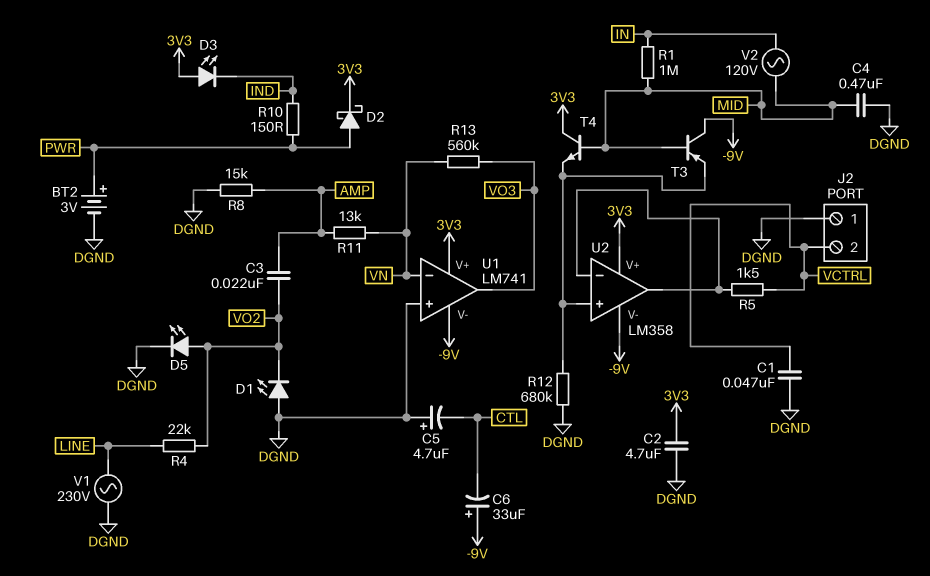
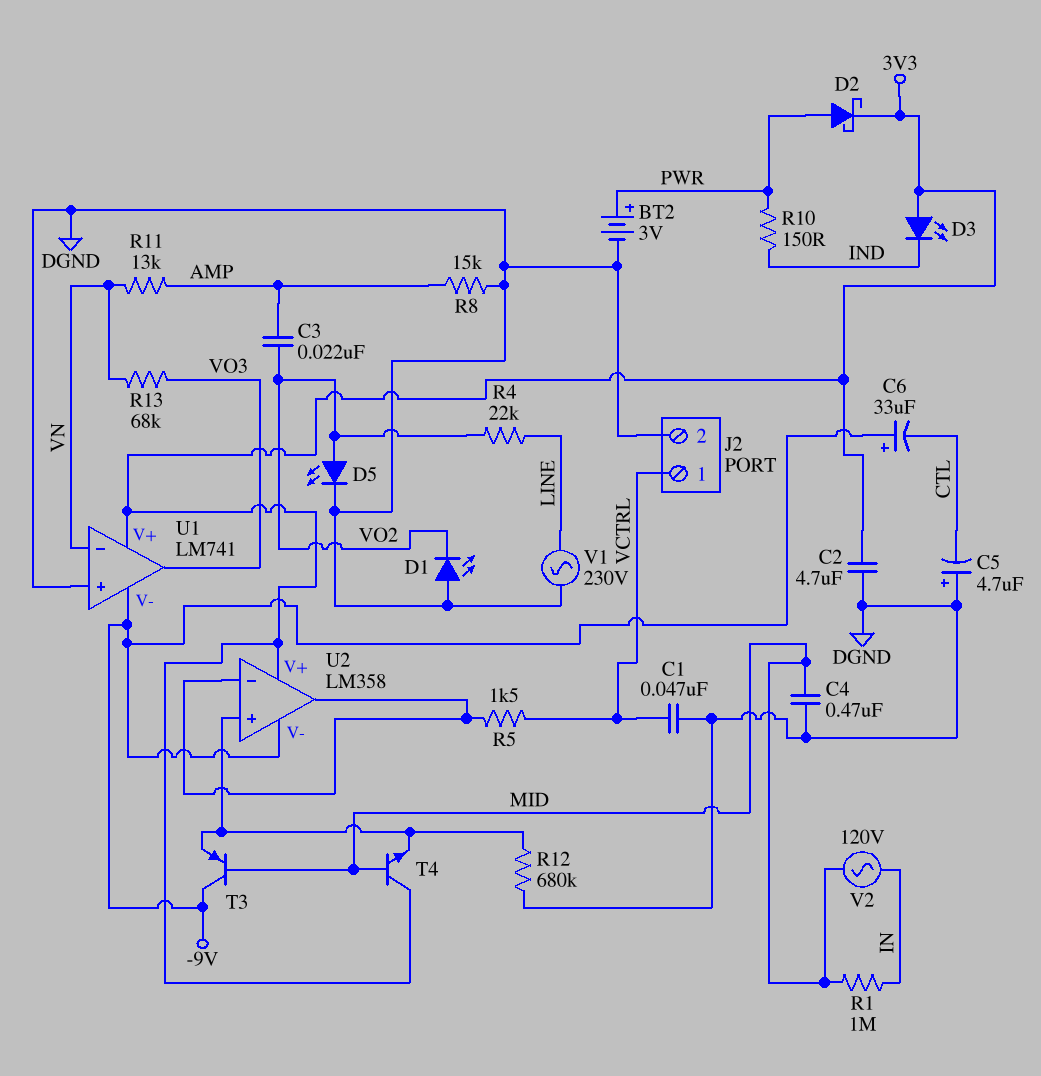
J2 pin 1: DGND -> VCTRL
J2 pin 2: VCTRL -> DGND
R13: 560k (VN, VO3) -> 68k (VN, VO3)

